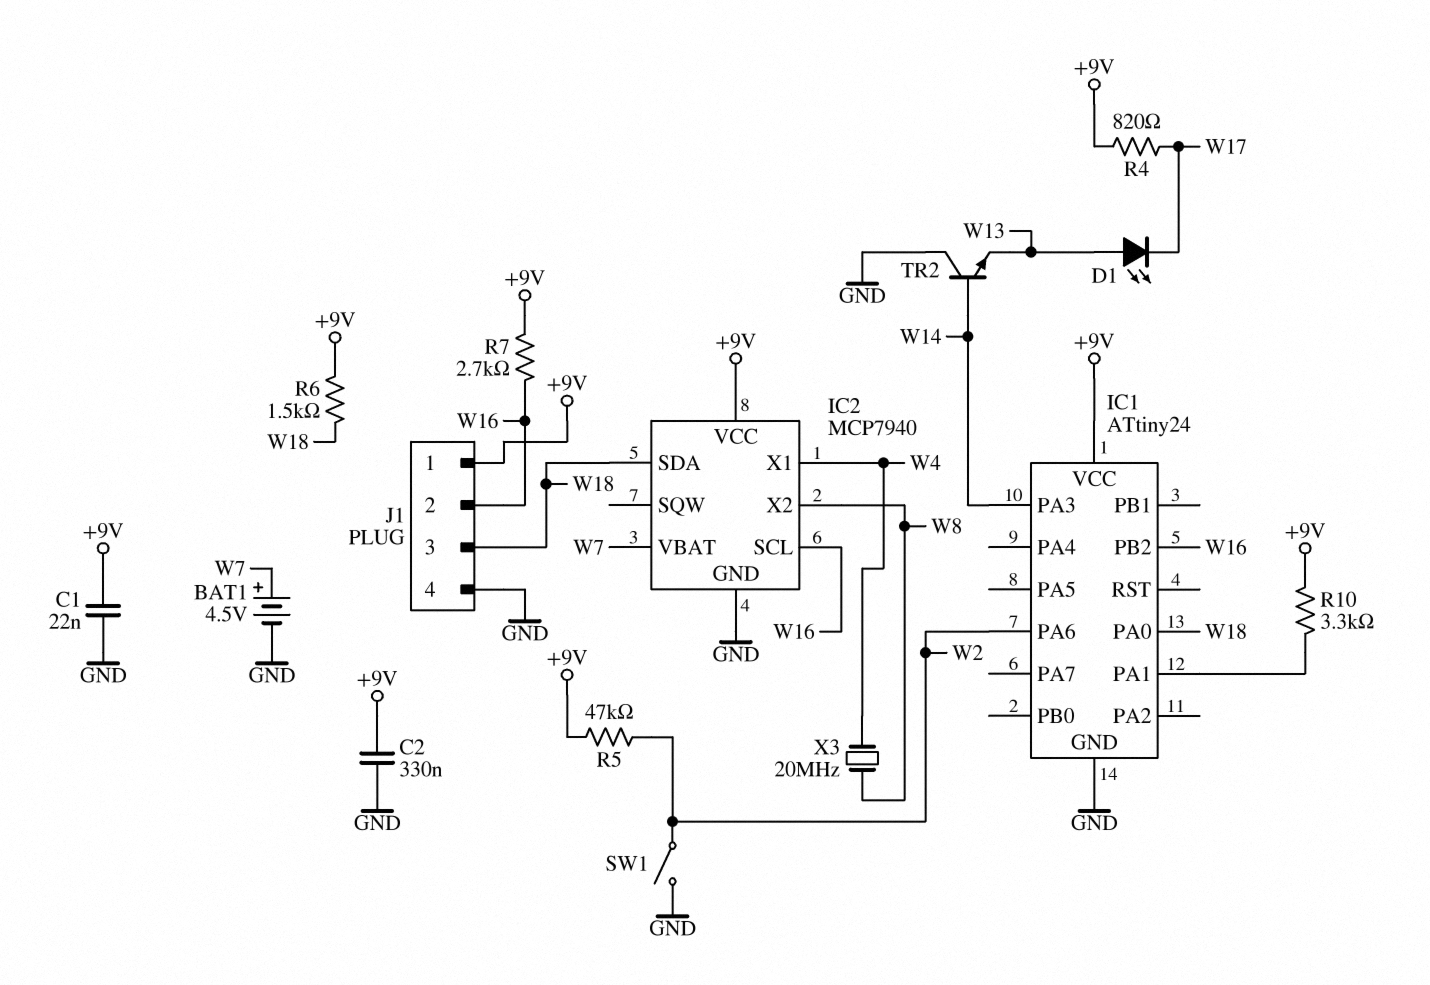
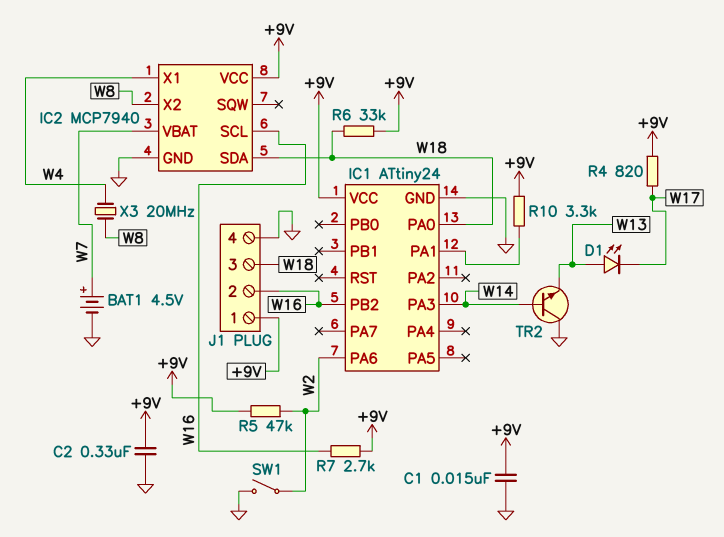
C1: 22nF (+9V, GND) -> 15nF (+9V, GND)
R6: 1.5k (+9V, W18) -> 33k (+9V, W18)

